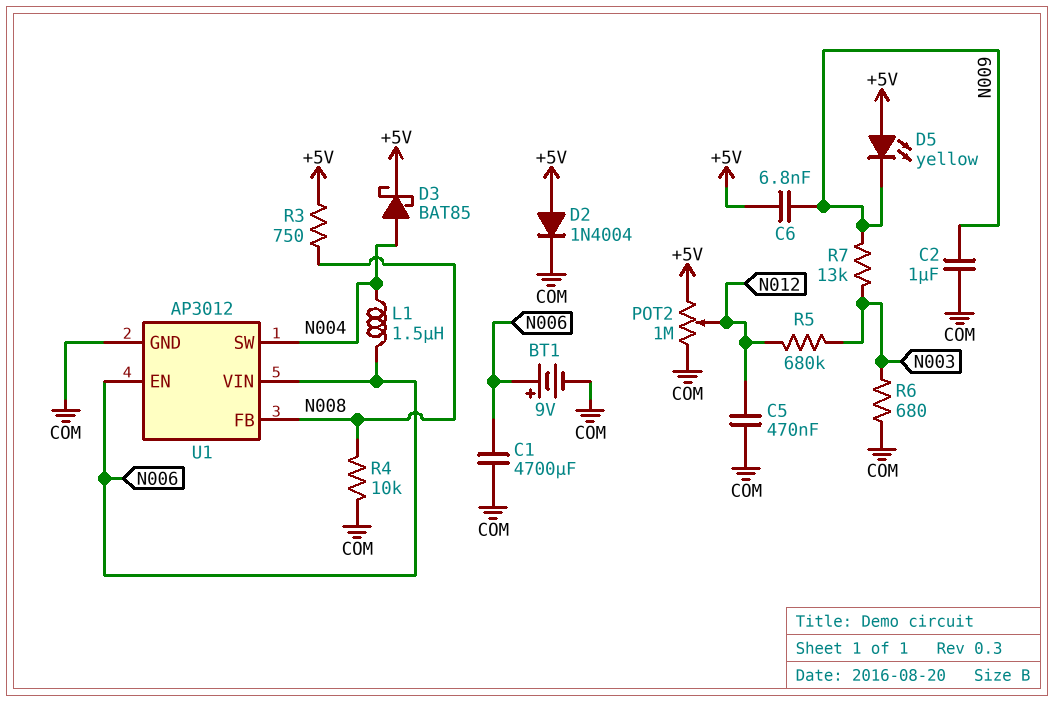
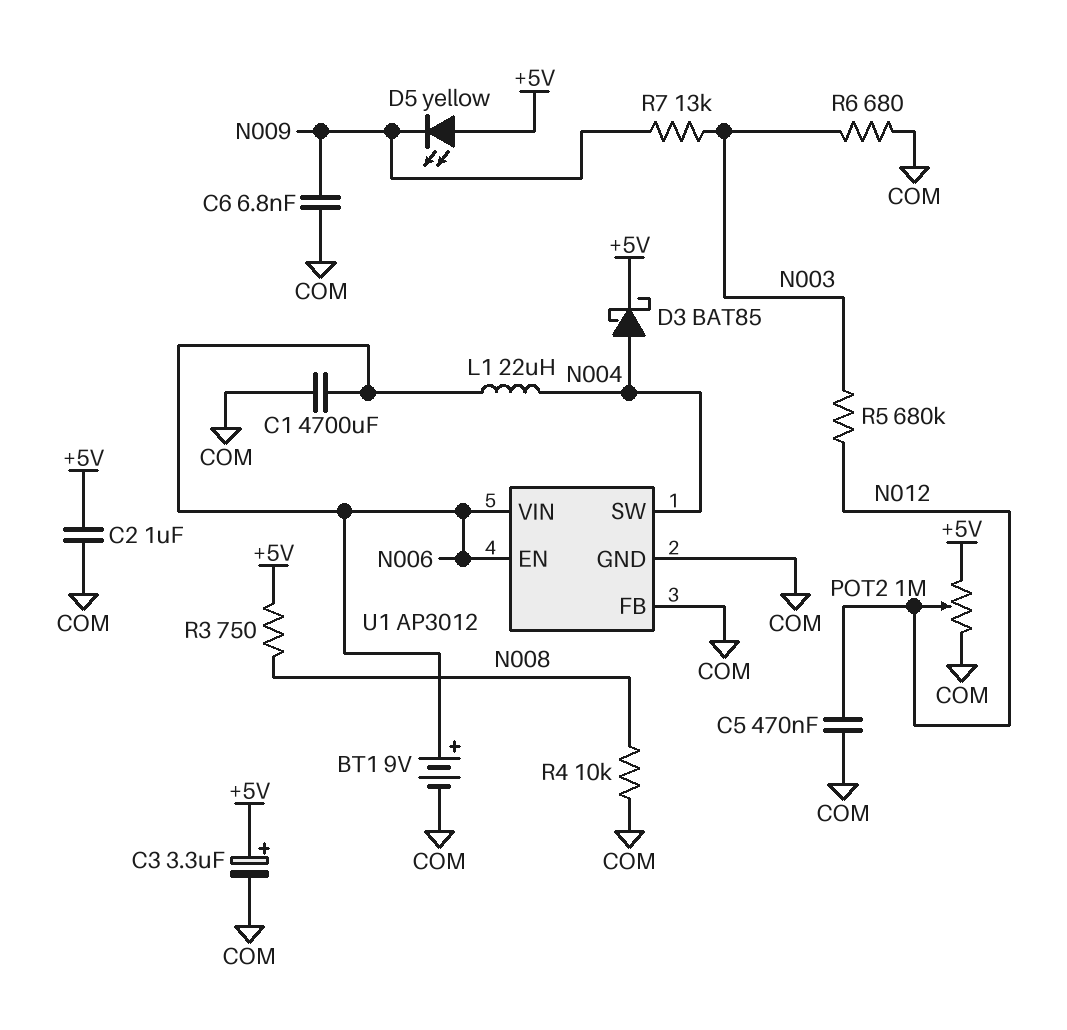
C2: 1uF (COM, N009) -> 1uF (+5V, COM)
C3: none -> 3.3uF (plus +5V, minus COM)
C6: 6.8nF (+5V, N009) -> 6.8nF (COM, N009)
D2: diode 1N4004 (A +5V, K COM) -> none
L1: 1.5uH (N004, N006) -> 22uH (N004, N006)
U1 pin FB: N008 -> COM

